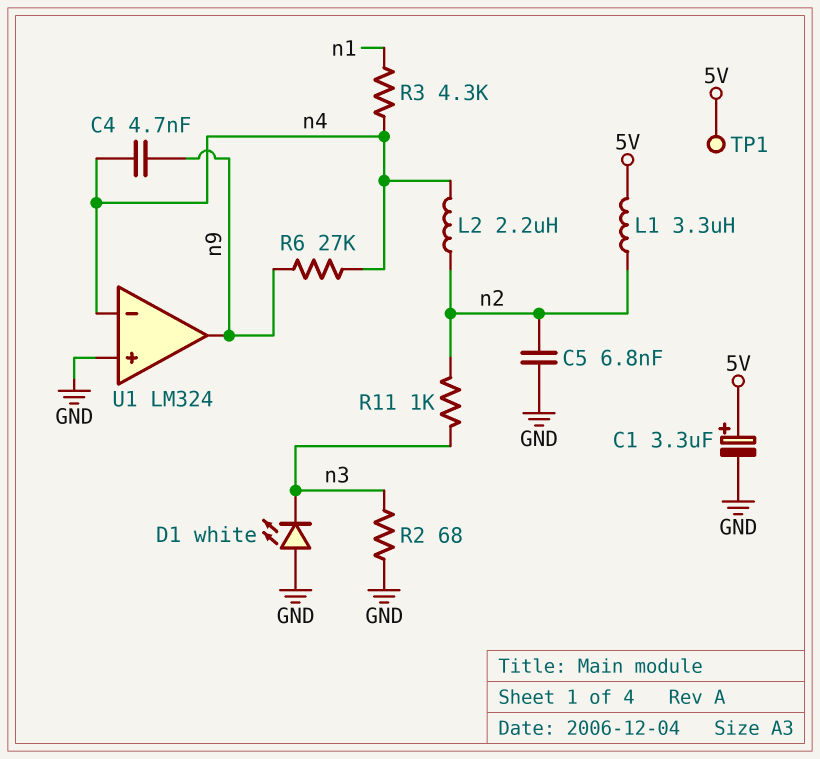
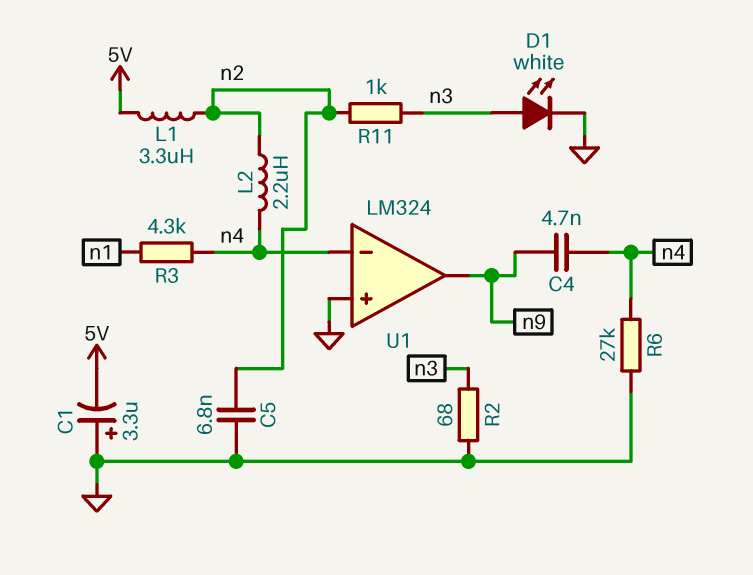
C1: 3.3uF (plus 5V, minus GND) -> 3.3uF (plus GND, minus 5V)
D1: LED white (A GND, K n3) -> LED white (A n3, K GND)
R6: 27k (n4, n9) -> 27k (GND, n4)
TP1: test point (5V) -> none

